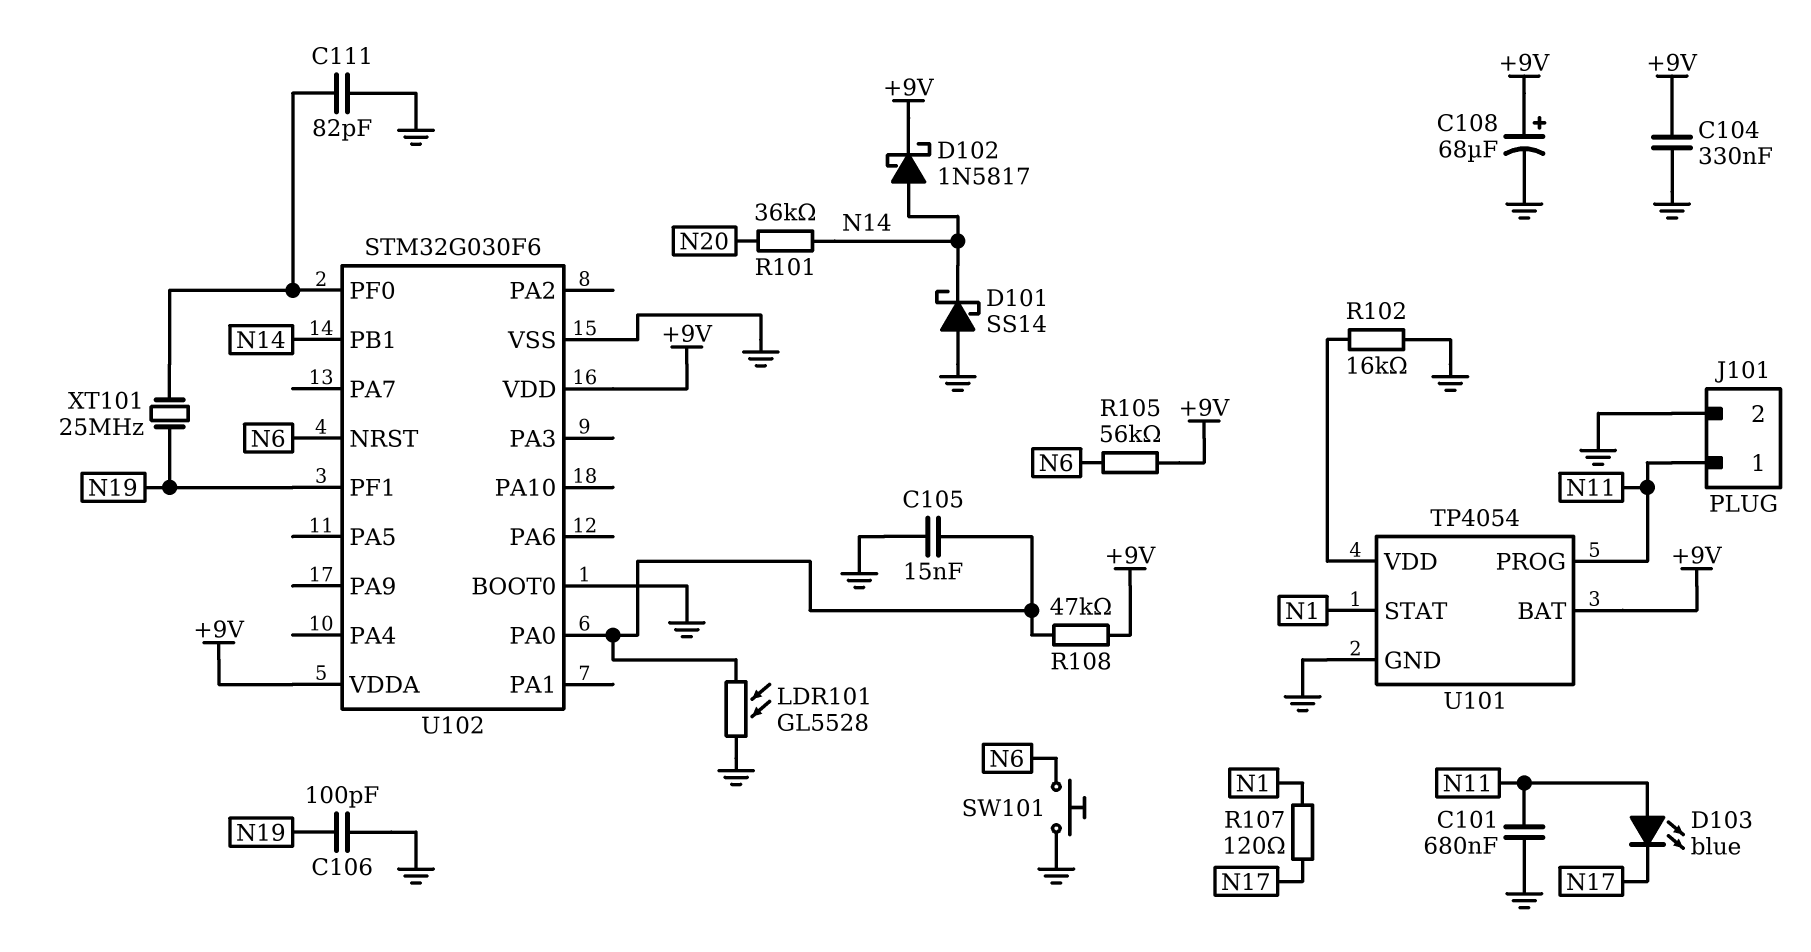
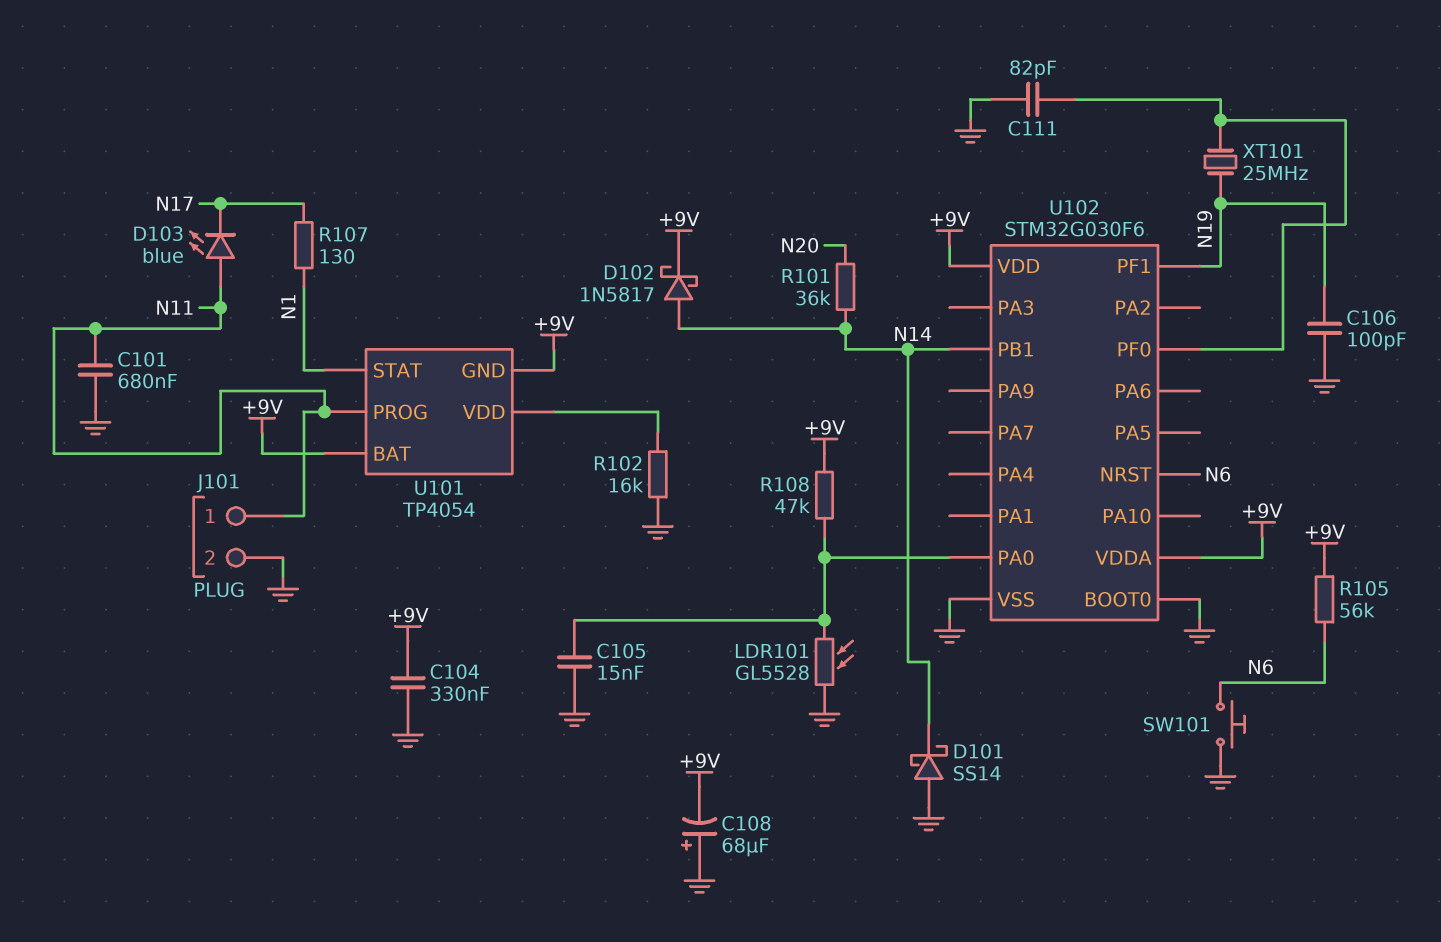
C108: 68uF (plus +9V, minus GND) -> 68uF (plus GND, minus +9V)
R107: 120 (N1, N17) -> 130 (N1, N17)
U101 pin GND: GND -> +9V

